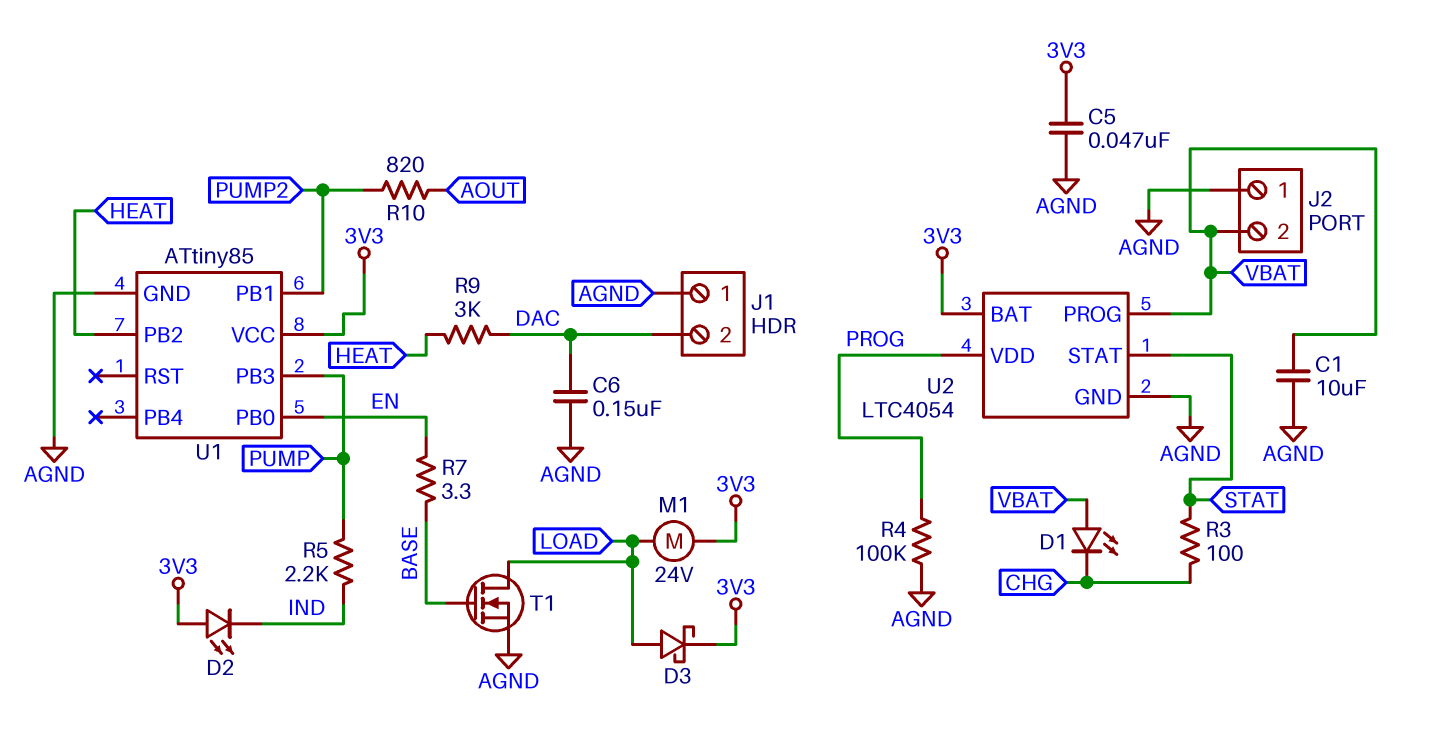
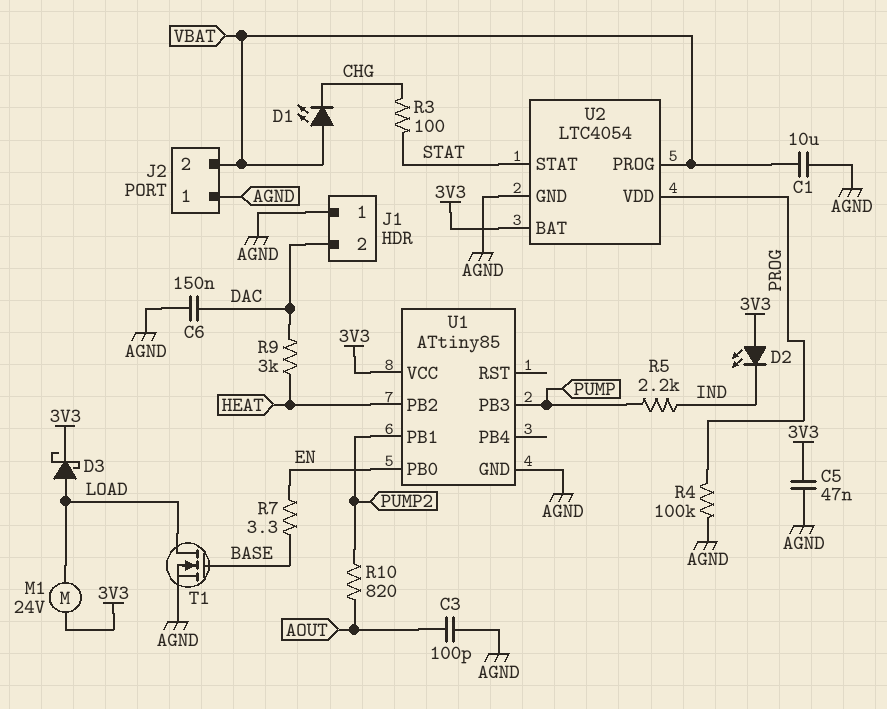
C3: none -> 100pF (AGND, AOUT)

